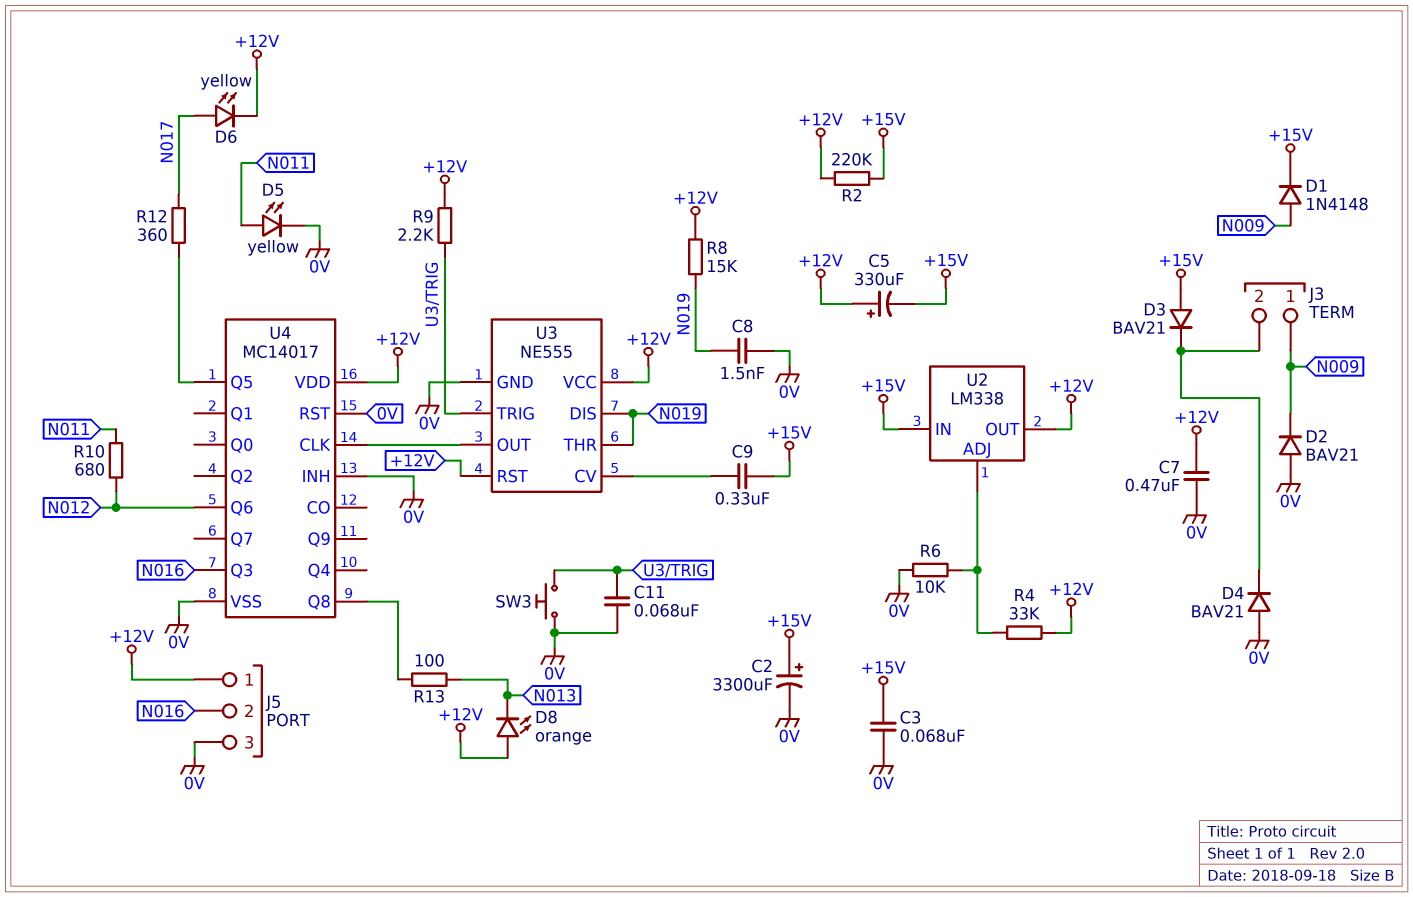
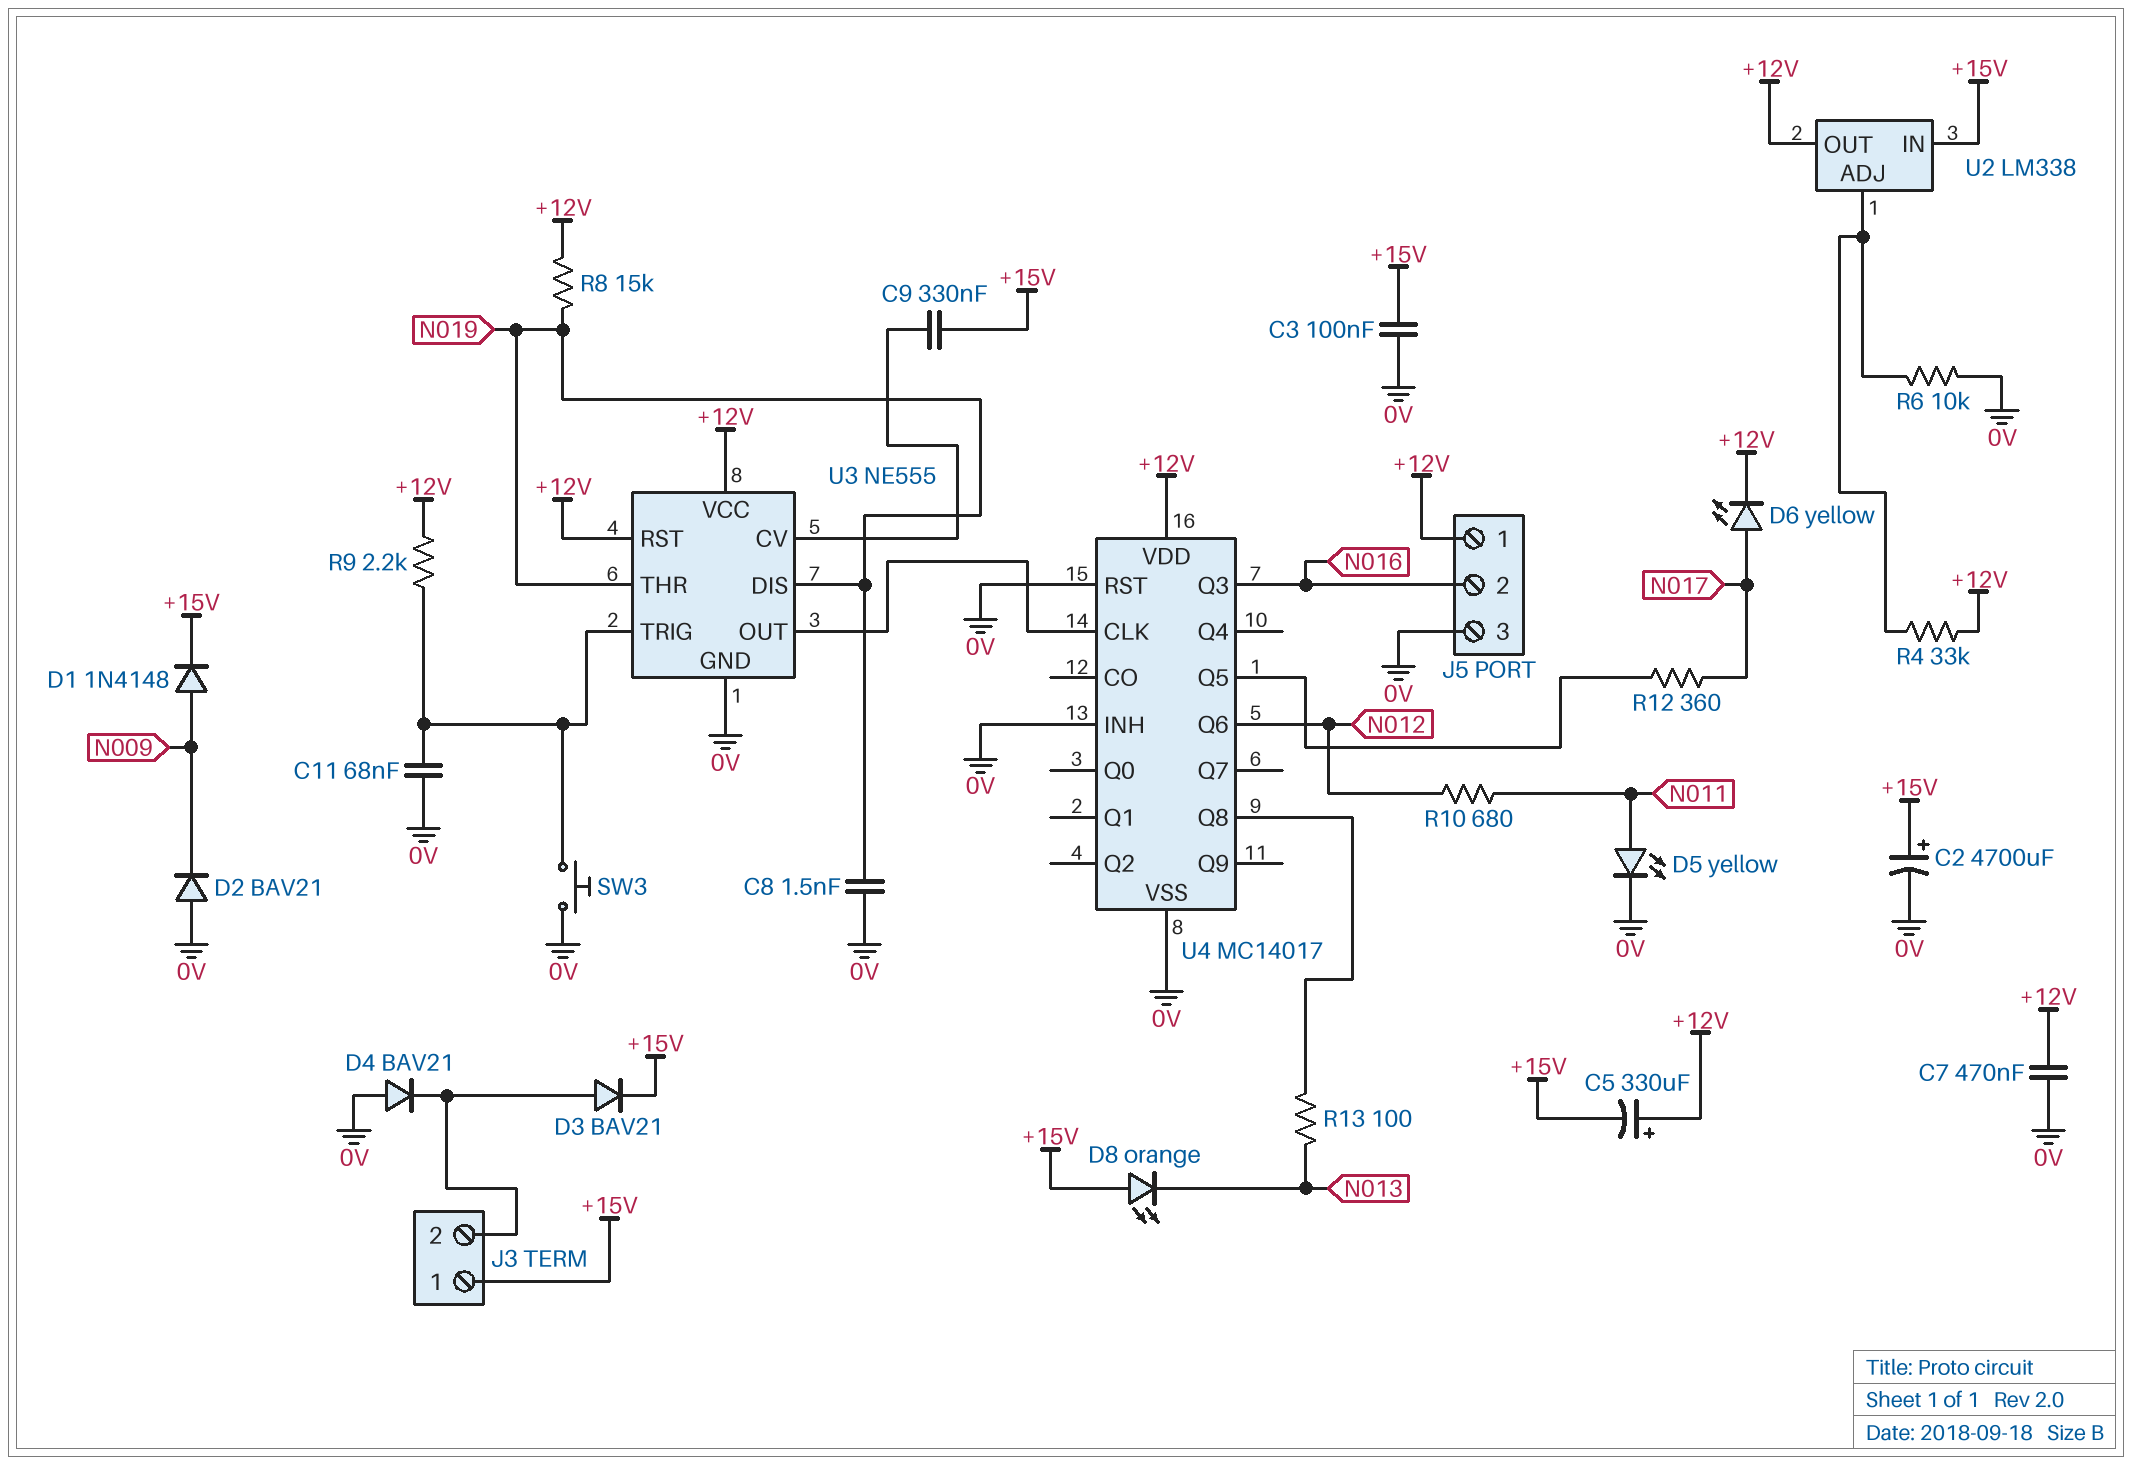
C2: 3300uF (plus +15V, minus 0V) -> 4700uF (plus +15V, minus 0V)
C3: 68nF (+15V, 0V) -> 100nF (+15V, 0V)
D3: diode BAV21 (A +15V, K J3/2) -> diode BAV21 (A J3/2, K +15V)
D8: LED orange (A +12V, K N013) -> LED orange (A +15V, K N013)
J3 pin 1: N009 -> +15V
R2: 220k (+12V, +15V) -> none

